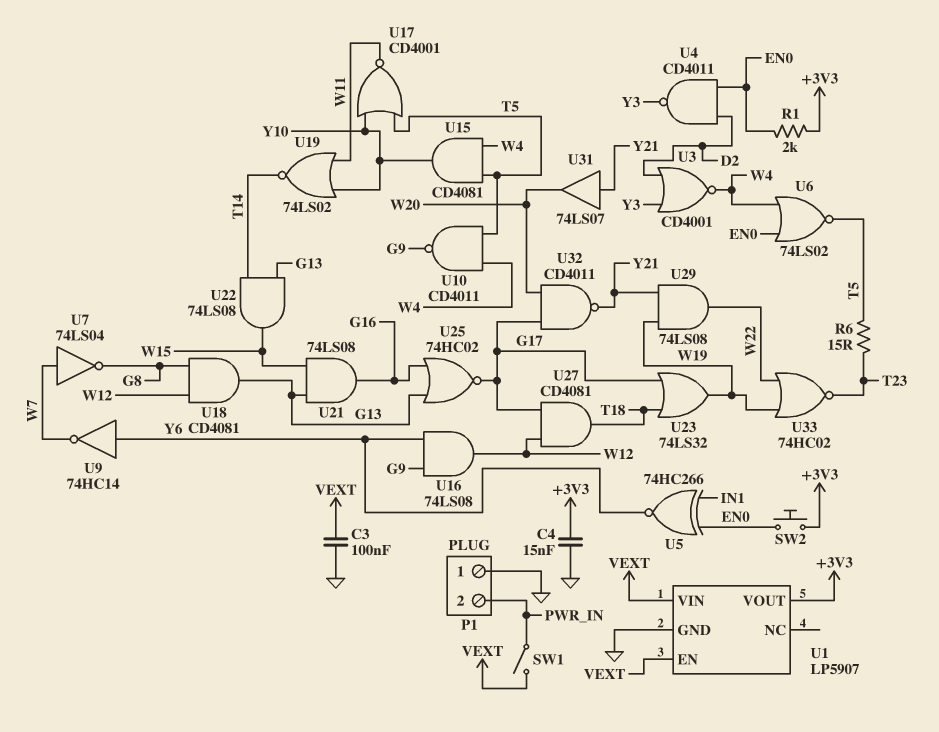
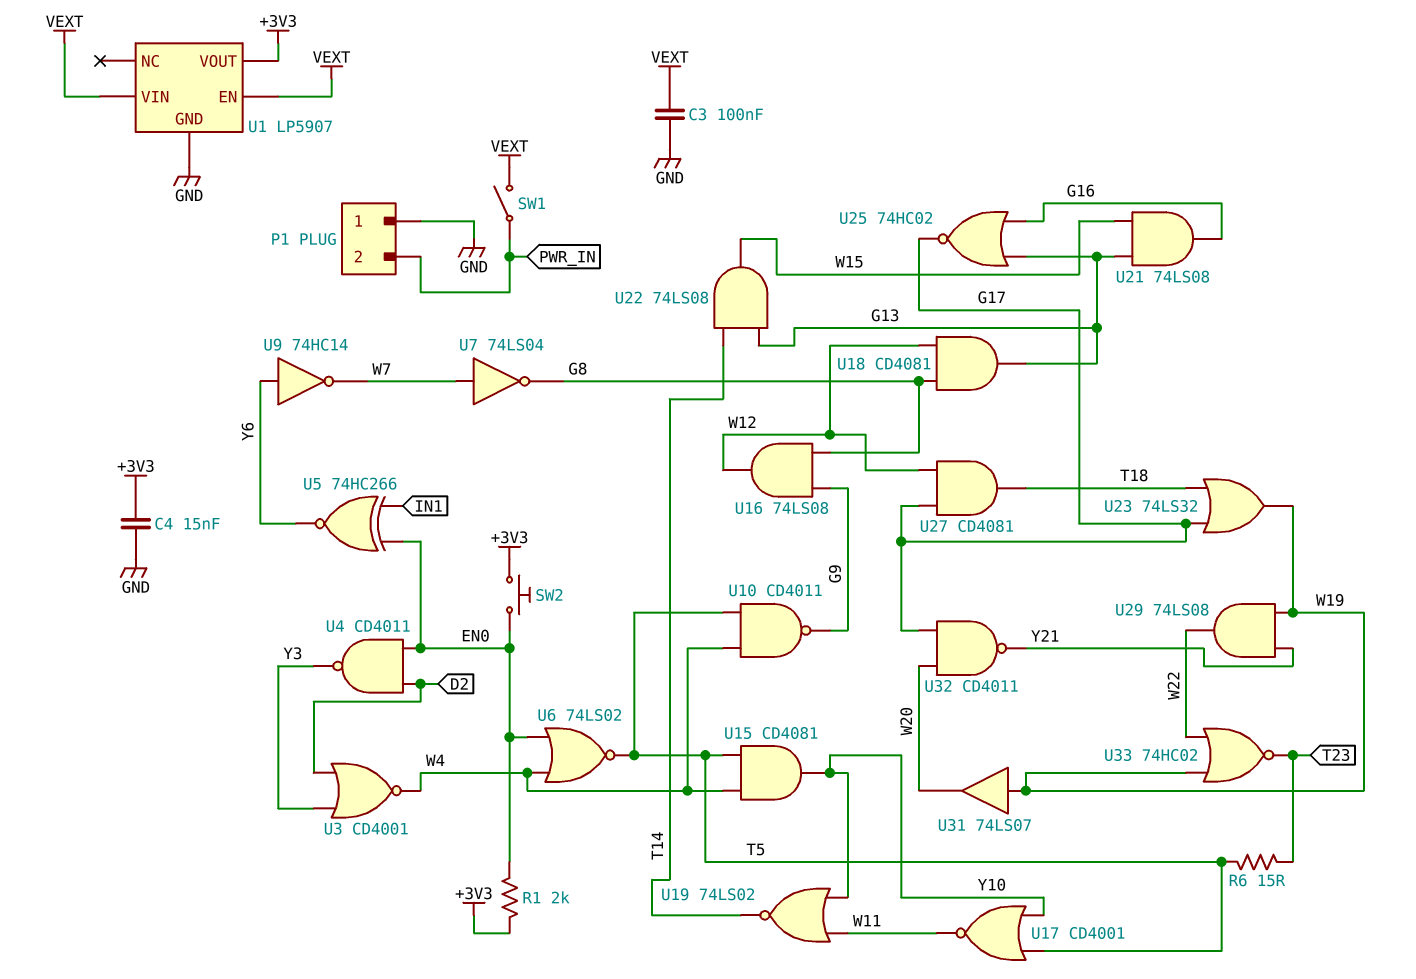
U16: AND 74LS08 (in G9, in Y6, out W12) -> AND 74LS08 (in G8, in G9, out W12)
U31: buffer 74LS07 (in Y21, out W20) -> buffer 74LS07 (in W19, out W20)

